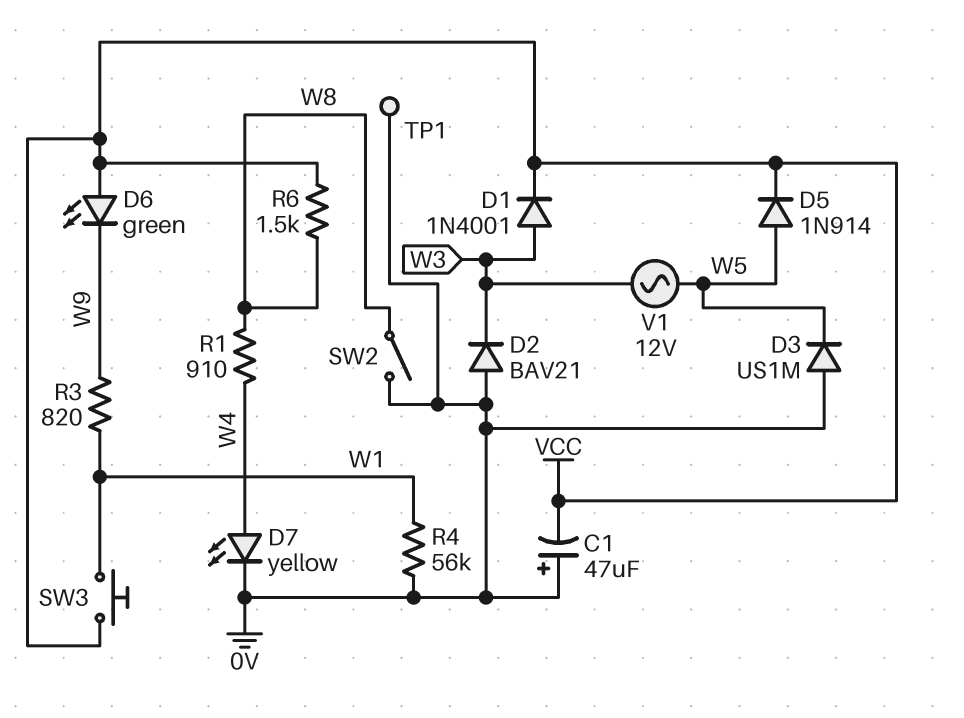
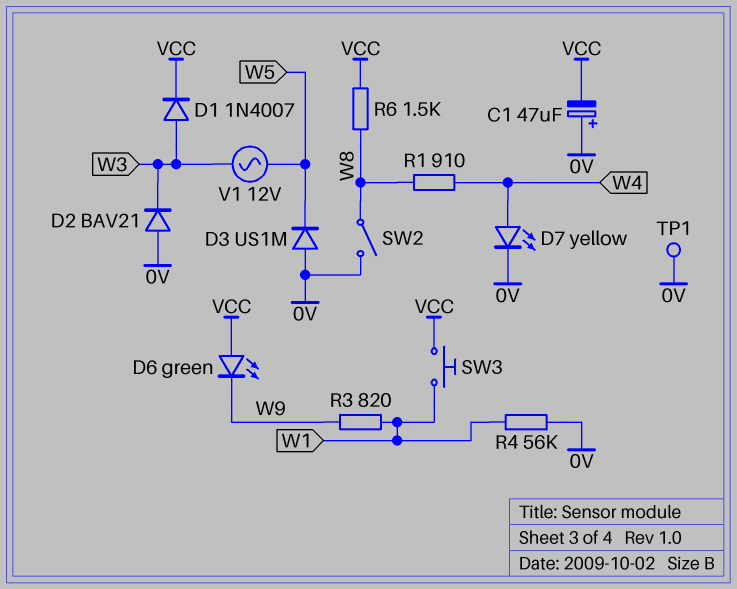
D1: diode 1N4001 (A W3, K VCC) -> diode 1N4007 (A W3, K VCC)
D5: diode 1N914 (A W5, K VCC) -> none

